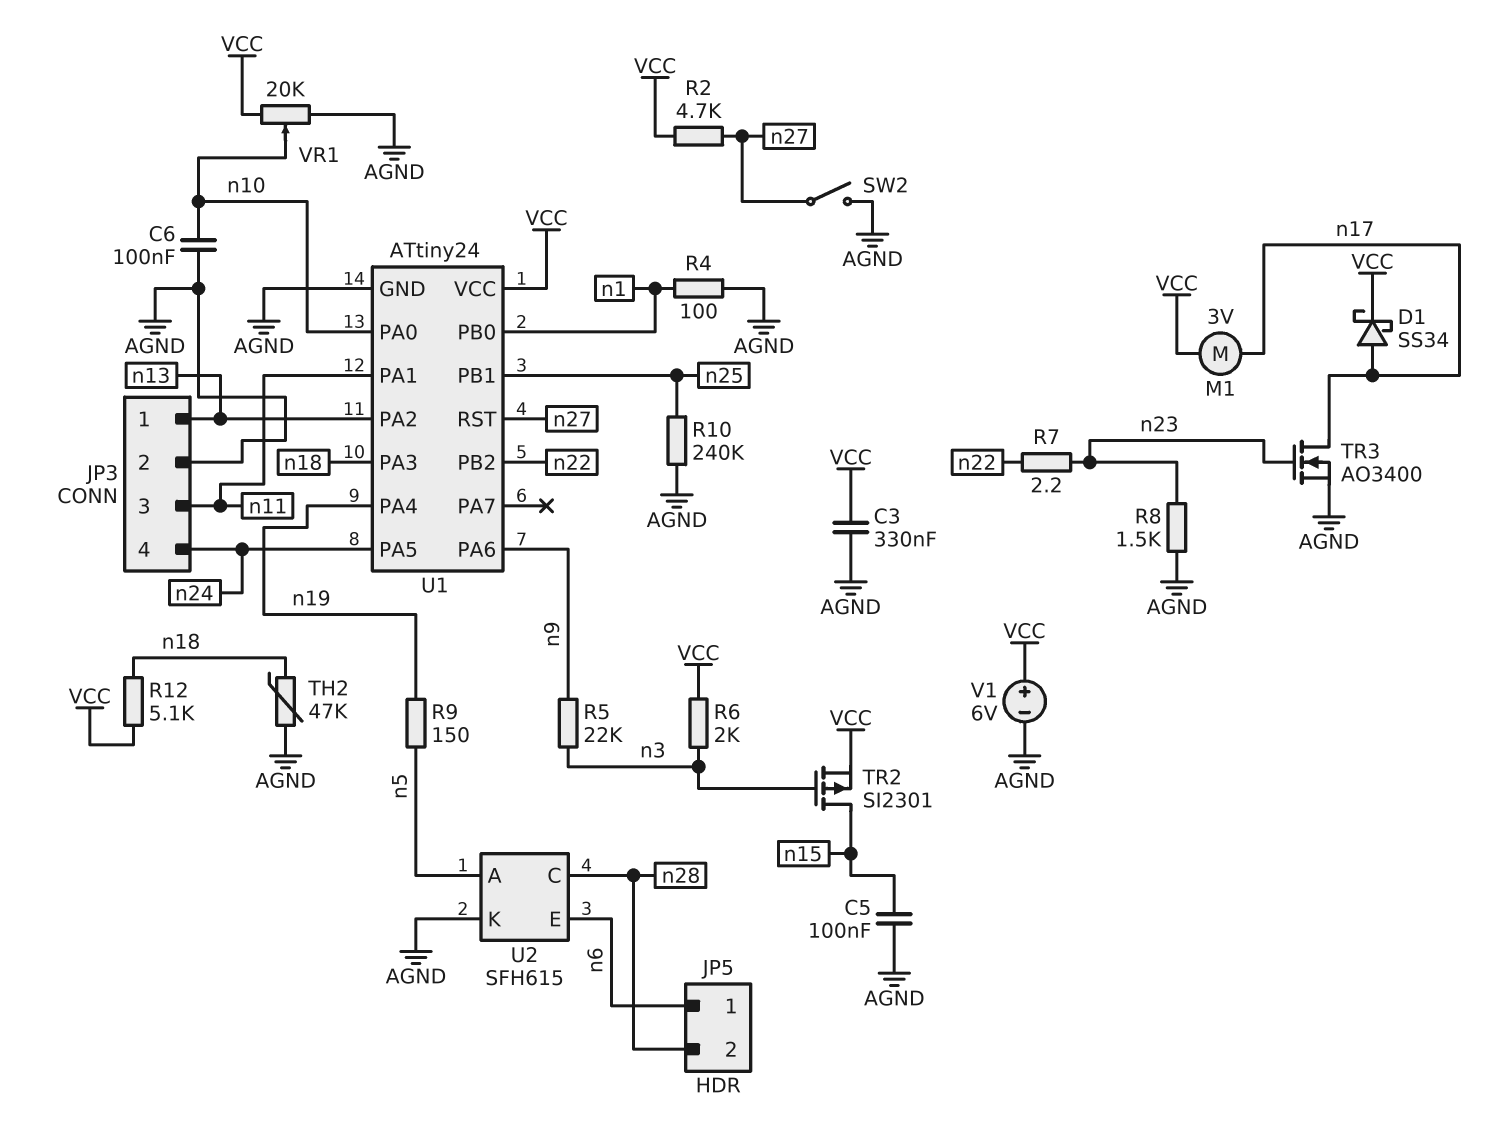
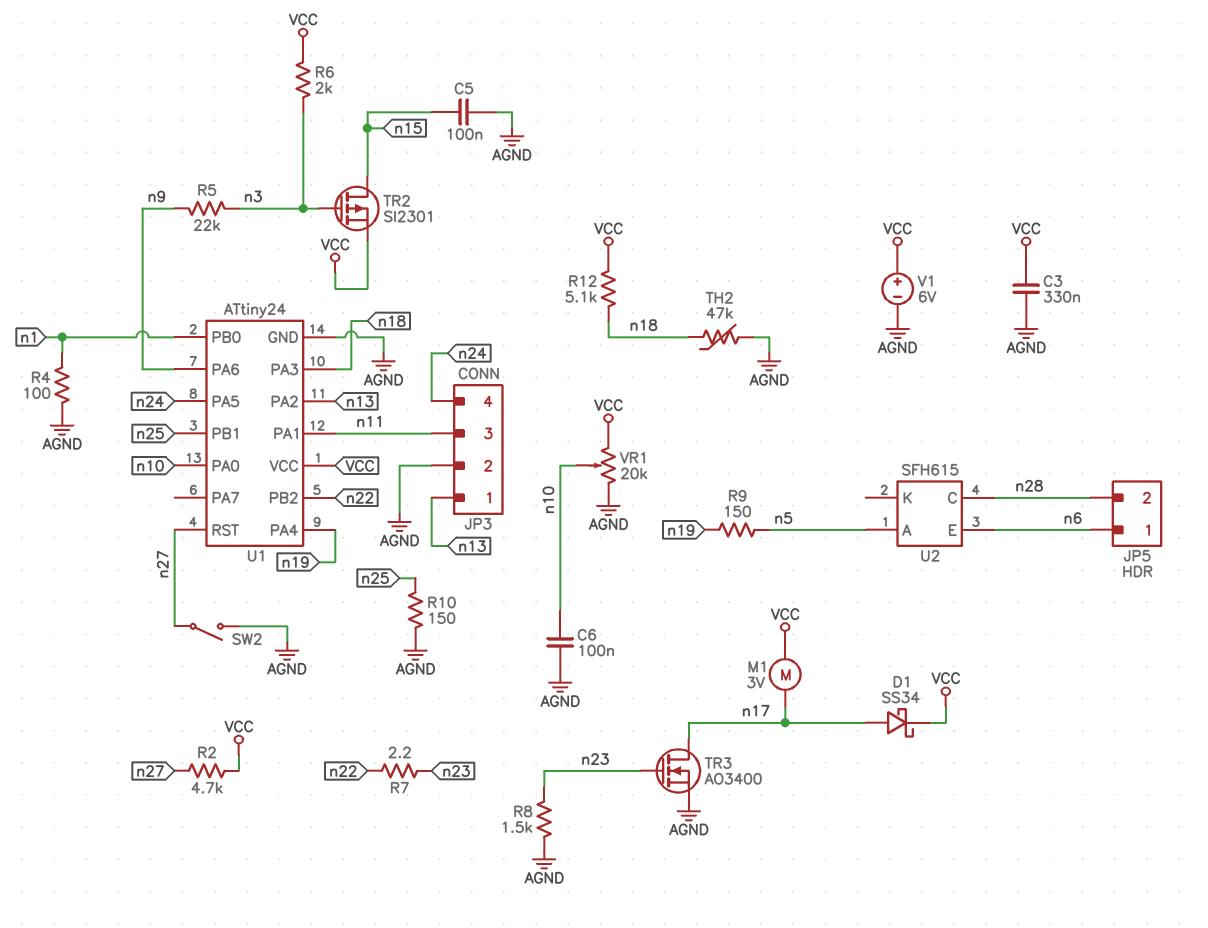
R10: 240k (AGND, n25) -> 150 (AGND, n25)
U2 pin K: AGND -> none

